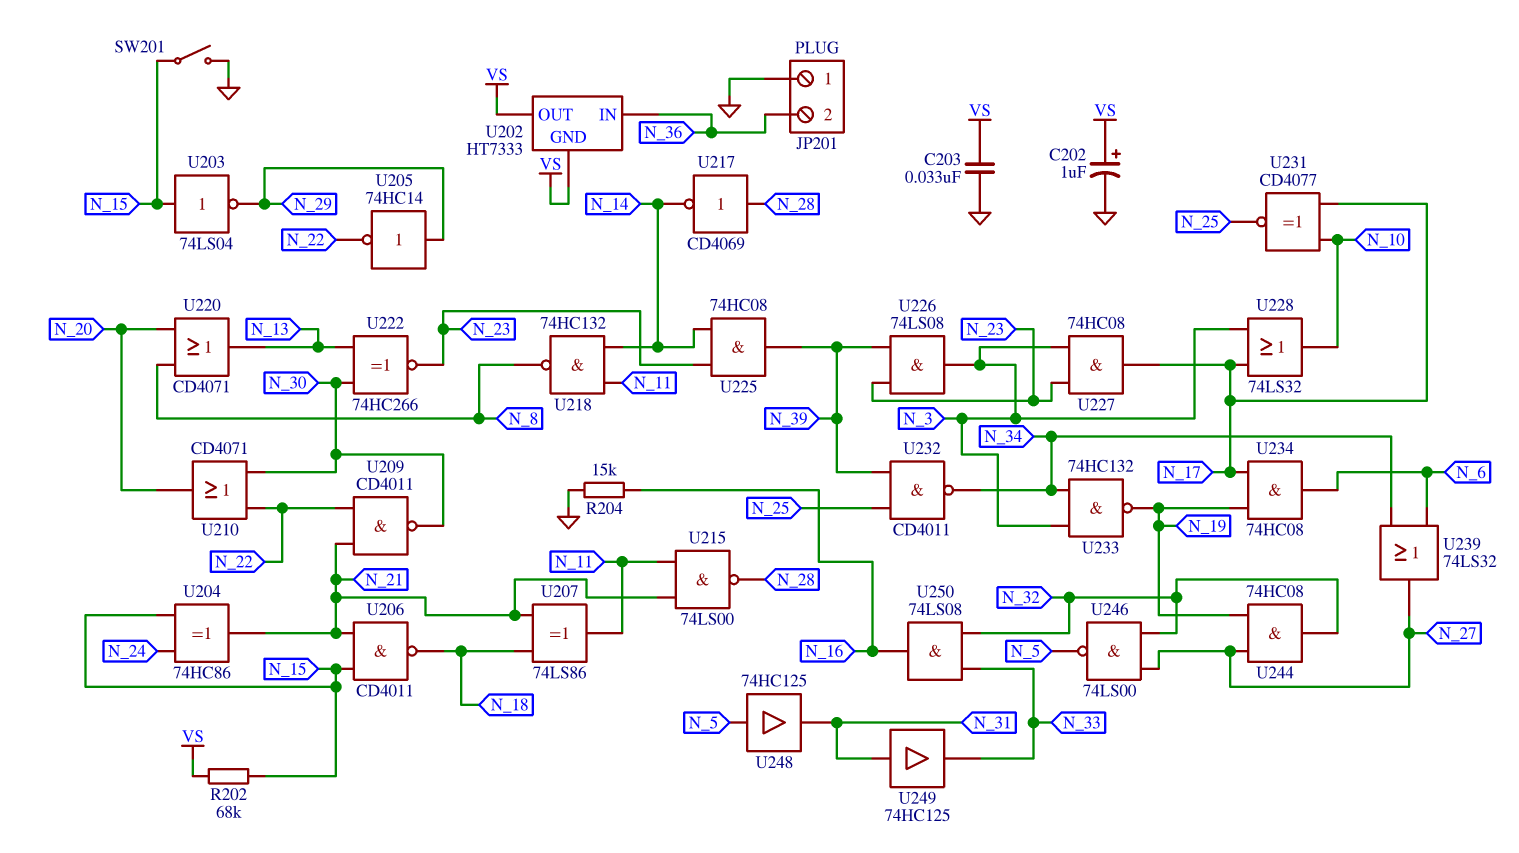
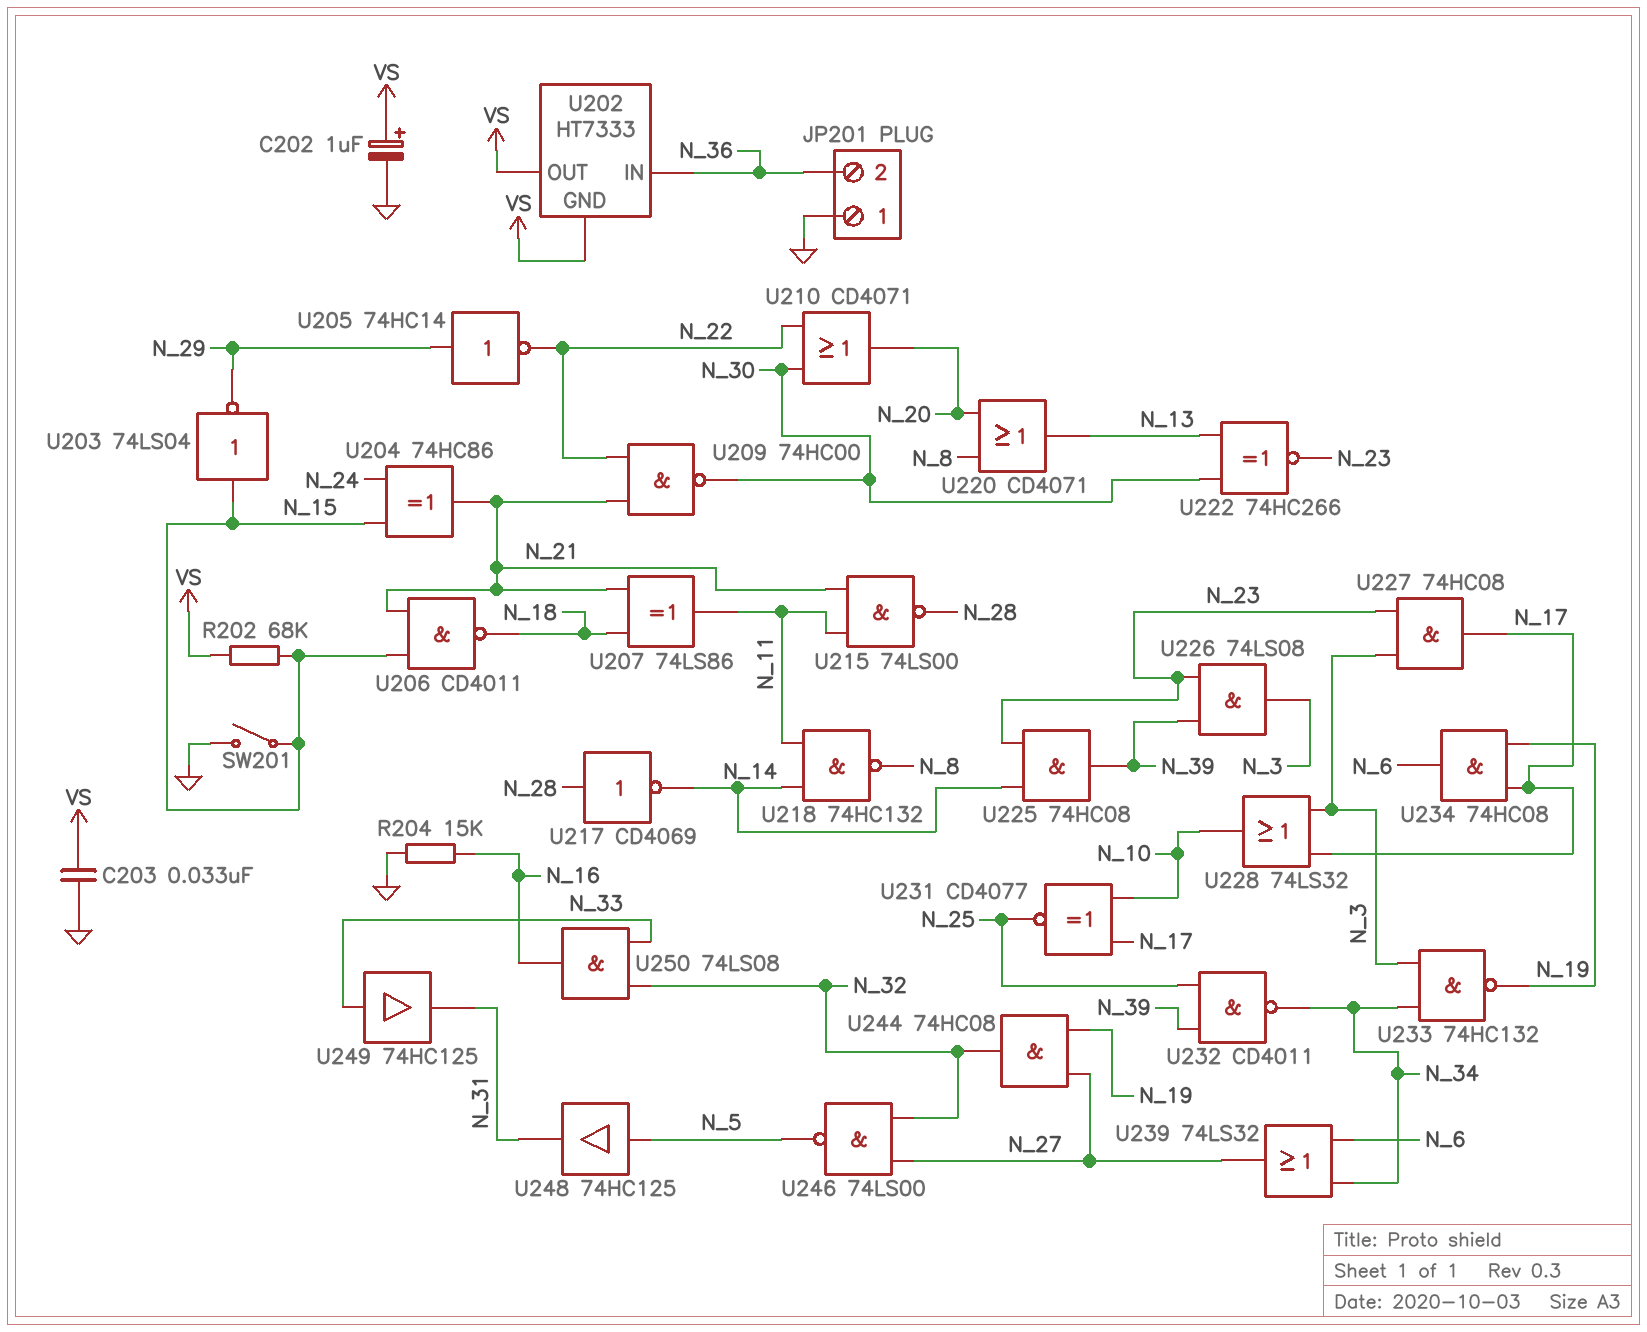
U209: NAND CD4011 (in N_21, in N_22, out N_30) -> NAND 74HC00 (in N_21, in N_22, out N_30)
U249: buffer 74HC125 (in N_31, out N_33) -> buffer 74HC125 (in N_33, out N_31)

